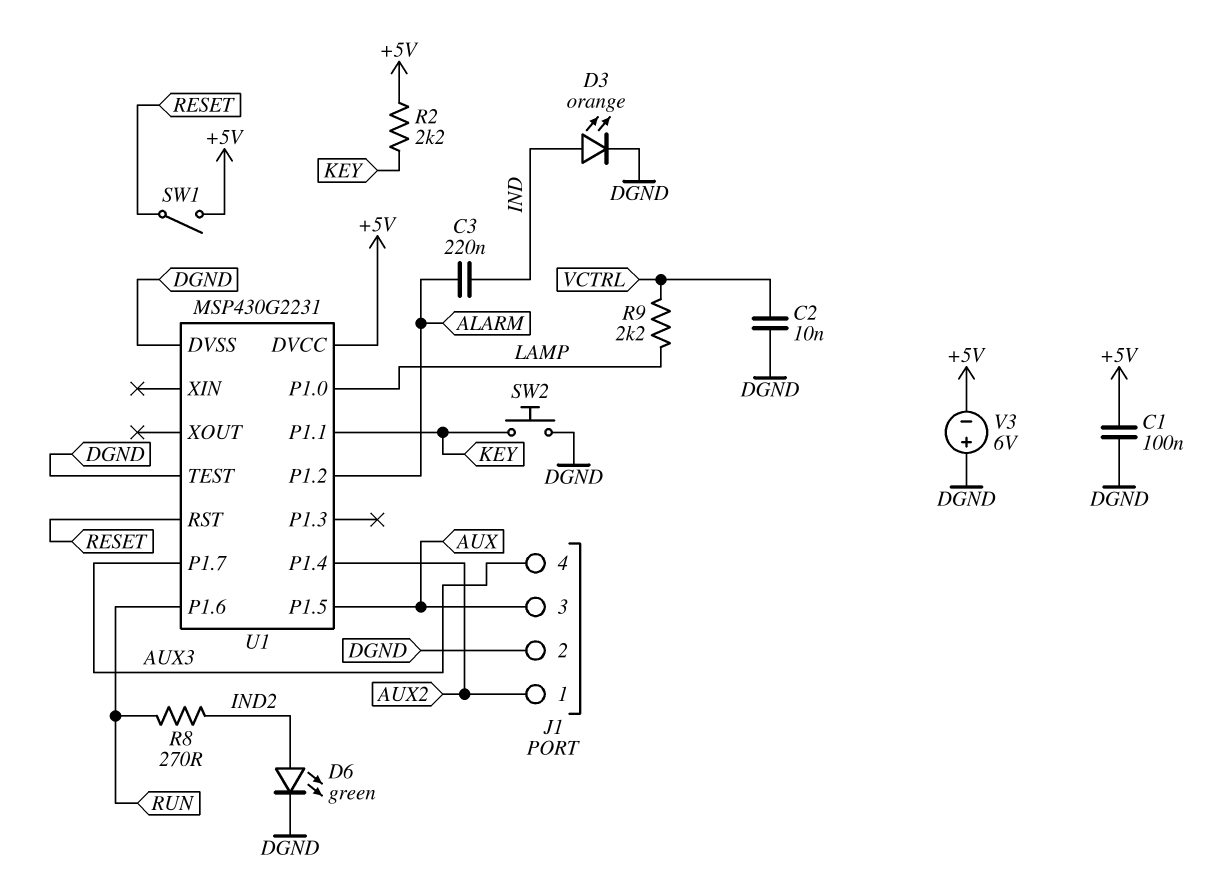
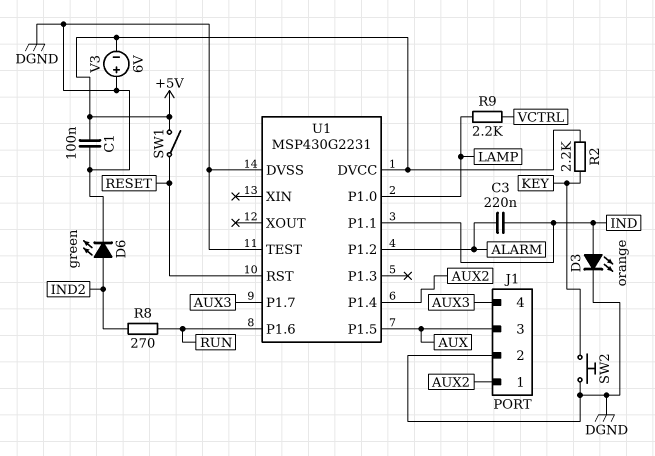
C2: 10nF (DGND, VCTRL) -> none
U1 pin P1.1: KEY -> IND

